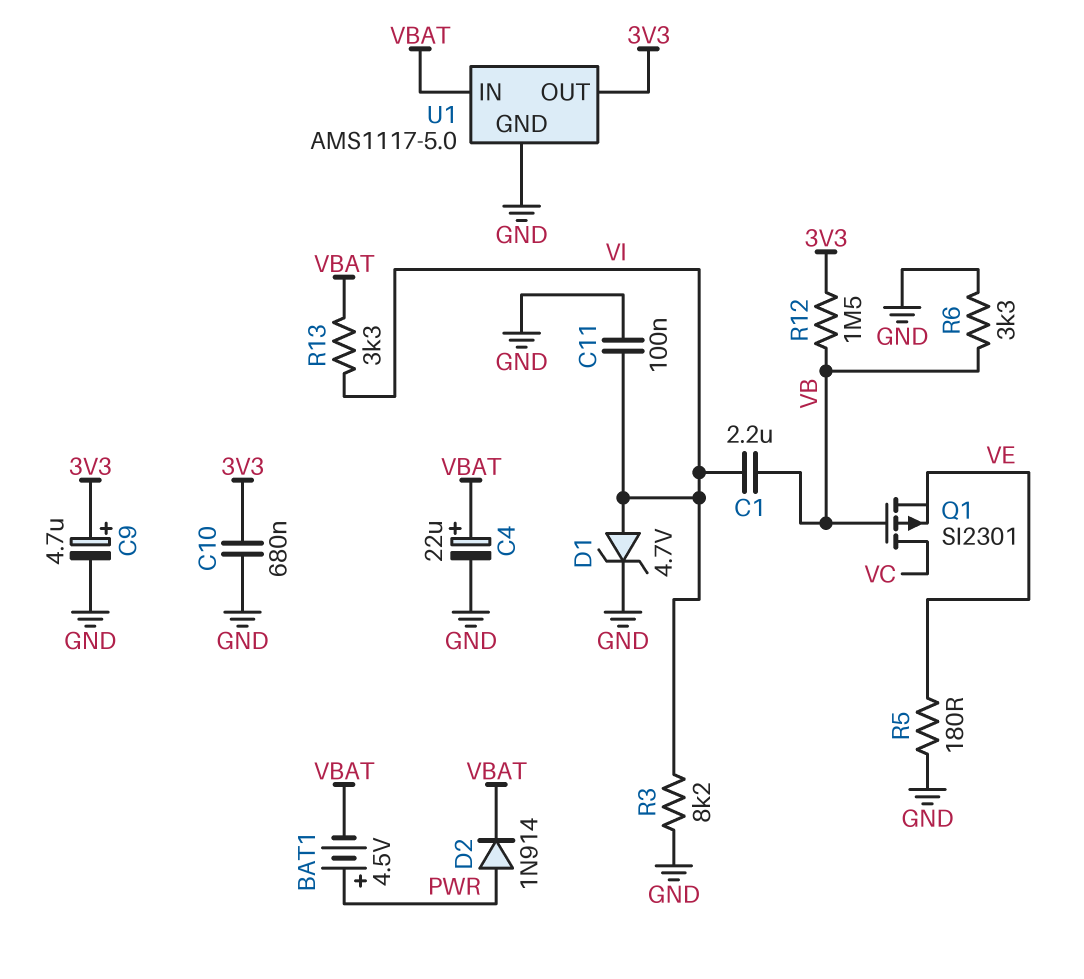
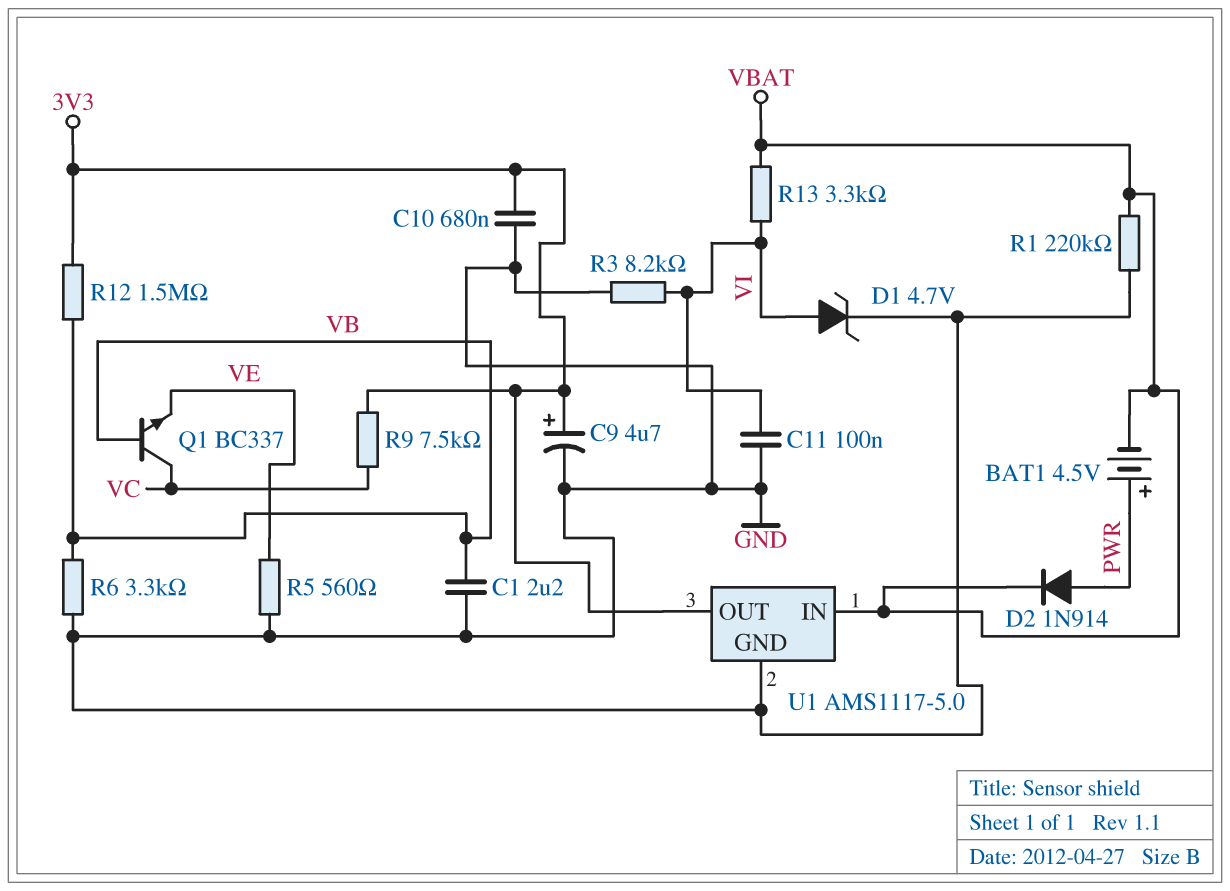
C1: 2.2uF (VB, VI) -> 2.2uF (GND, VB)
C4: 22uF (plus VBAT, minus GND) -> none
Q1: PMOS SI2301 (G VB, D VC, S VE) -> NPN BC337 (B VB, C VC, E VE)
R1: none -> 220k (GND, VBAT)
R5: 180 (GND, VE) -> 560 (GND, VE)
R9: none -> 7.5k (3V3, VC)

